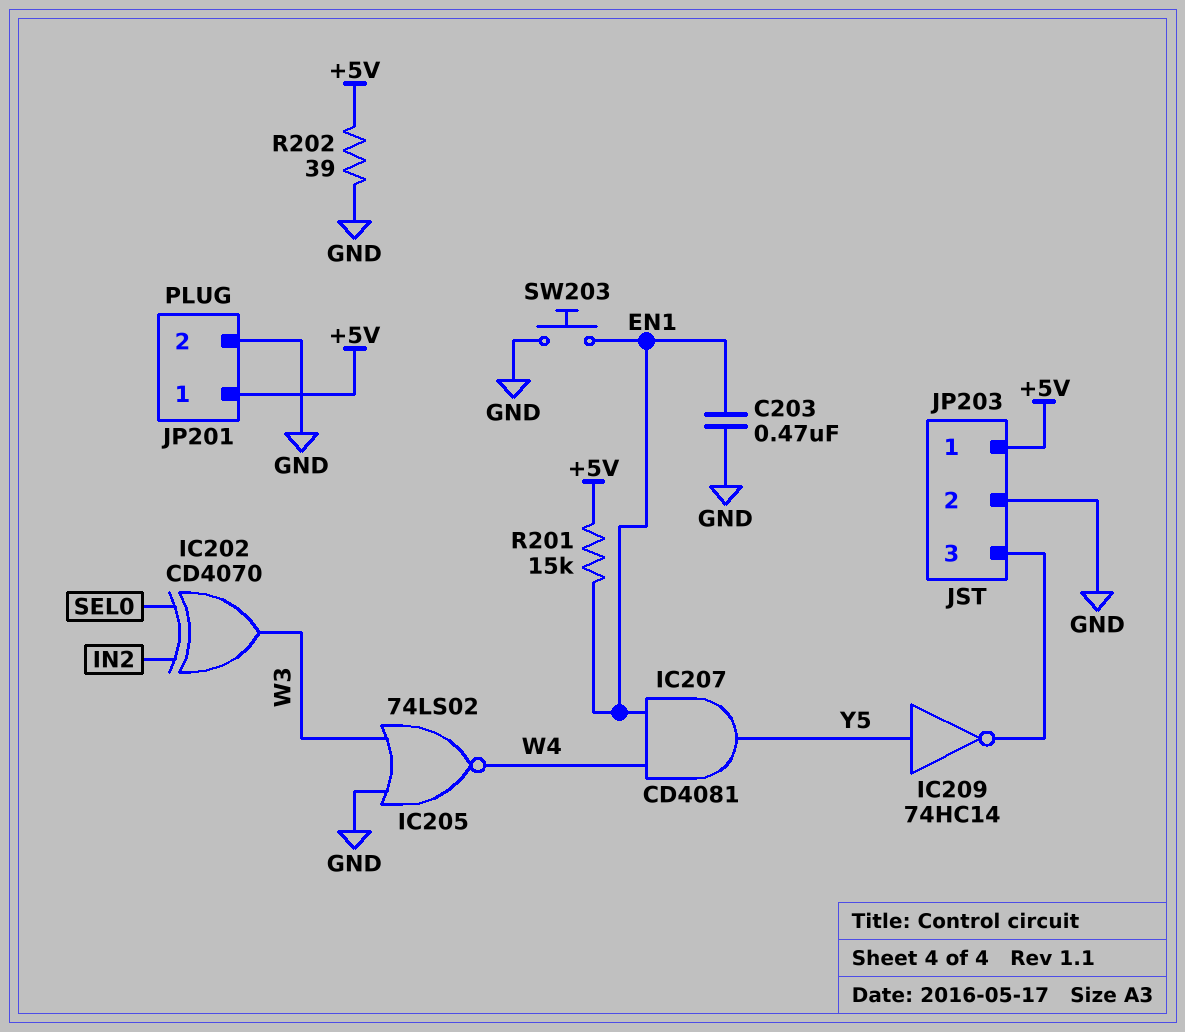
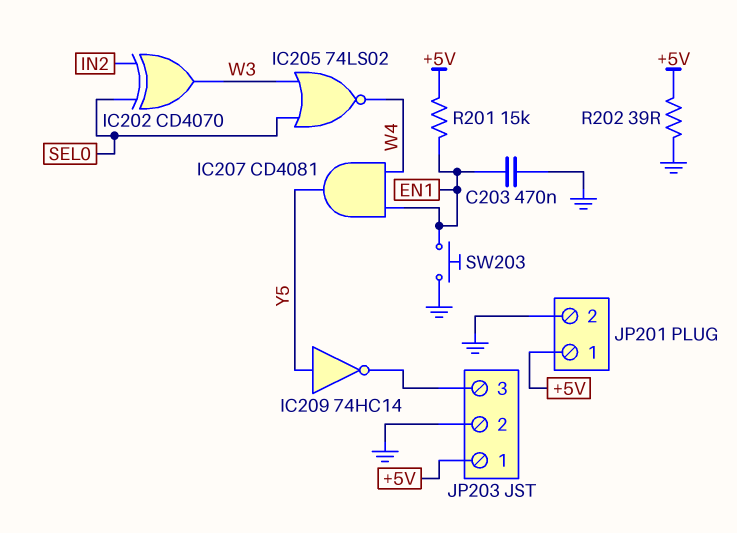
IC205: NOR 74LS02 (in GND, in W3, out W4) -> NOR 74LS02 (in SEL0, in W3, out W4)

